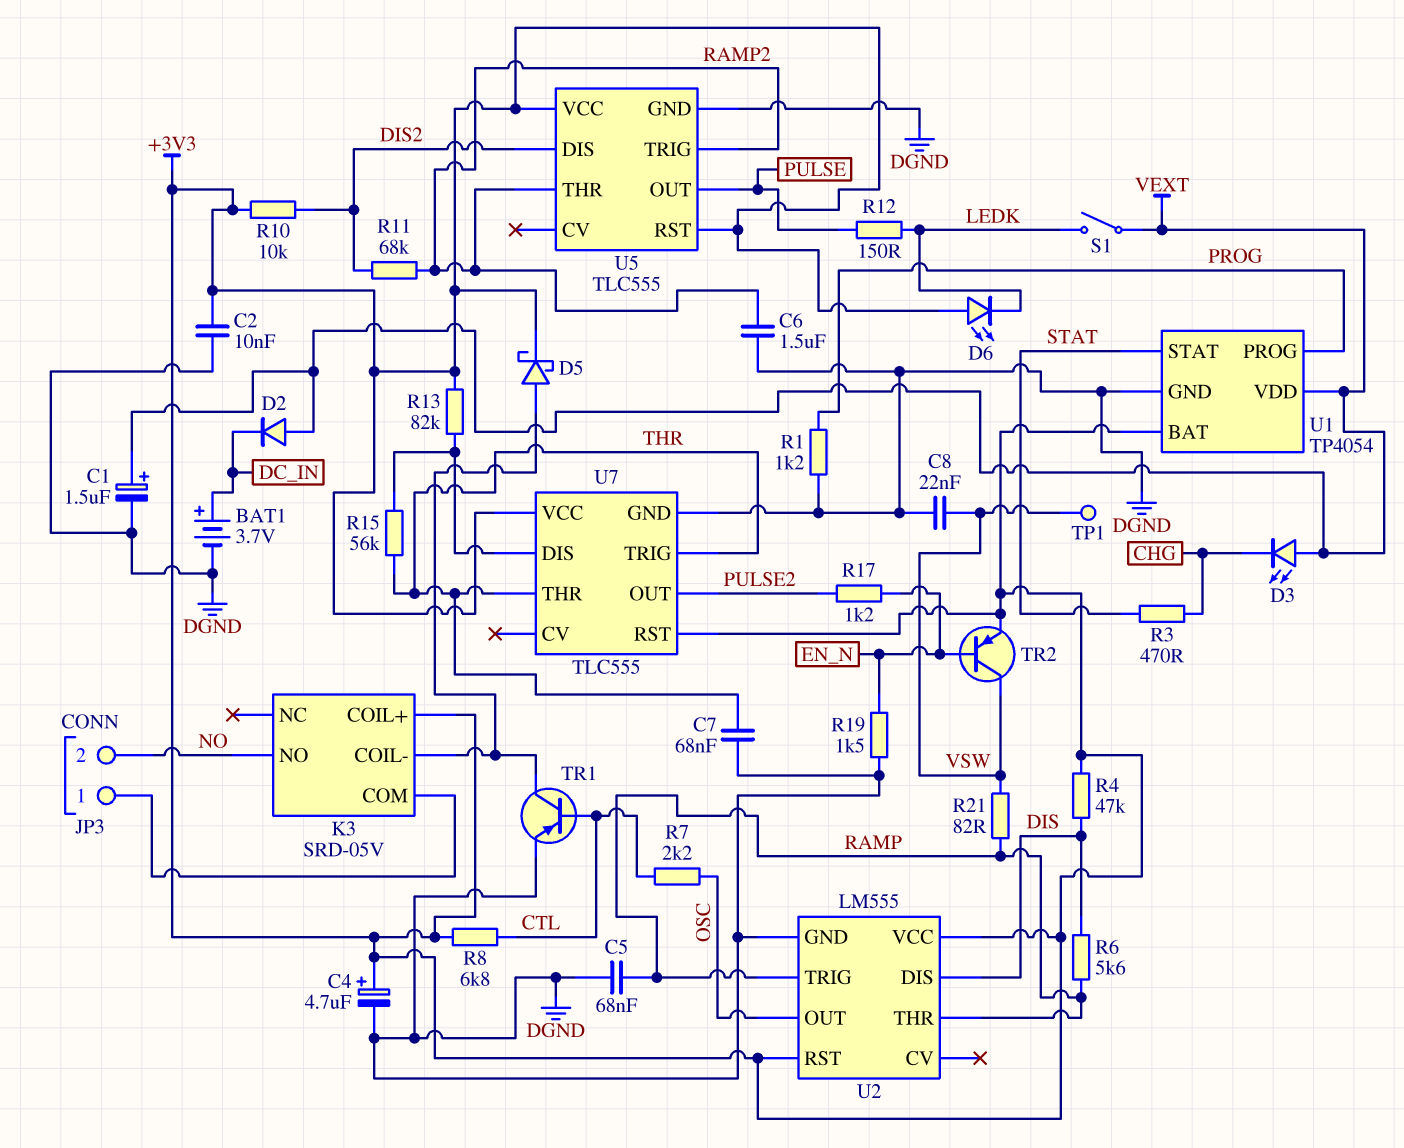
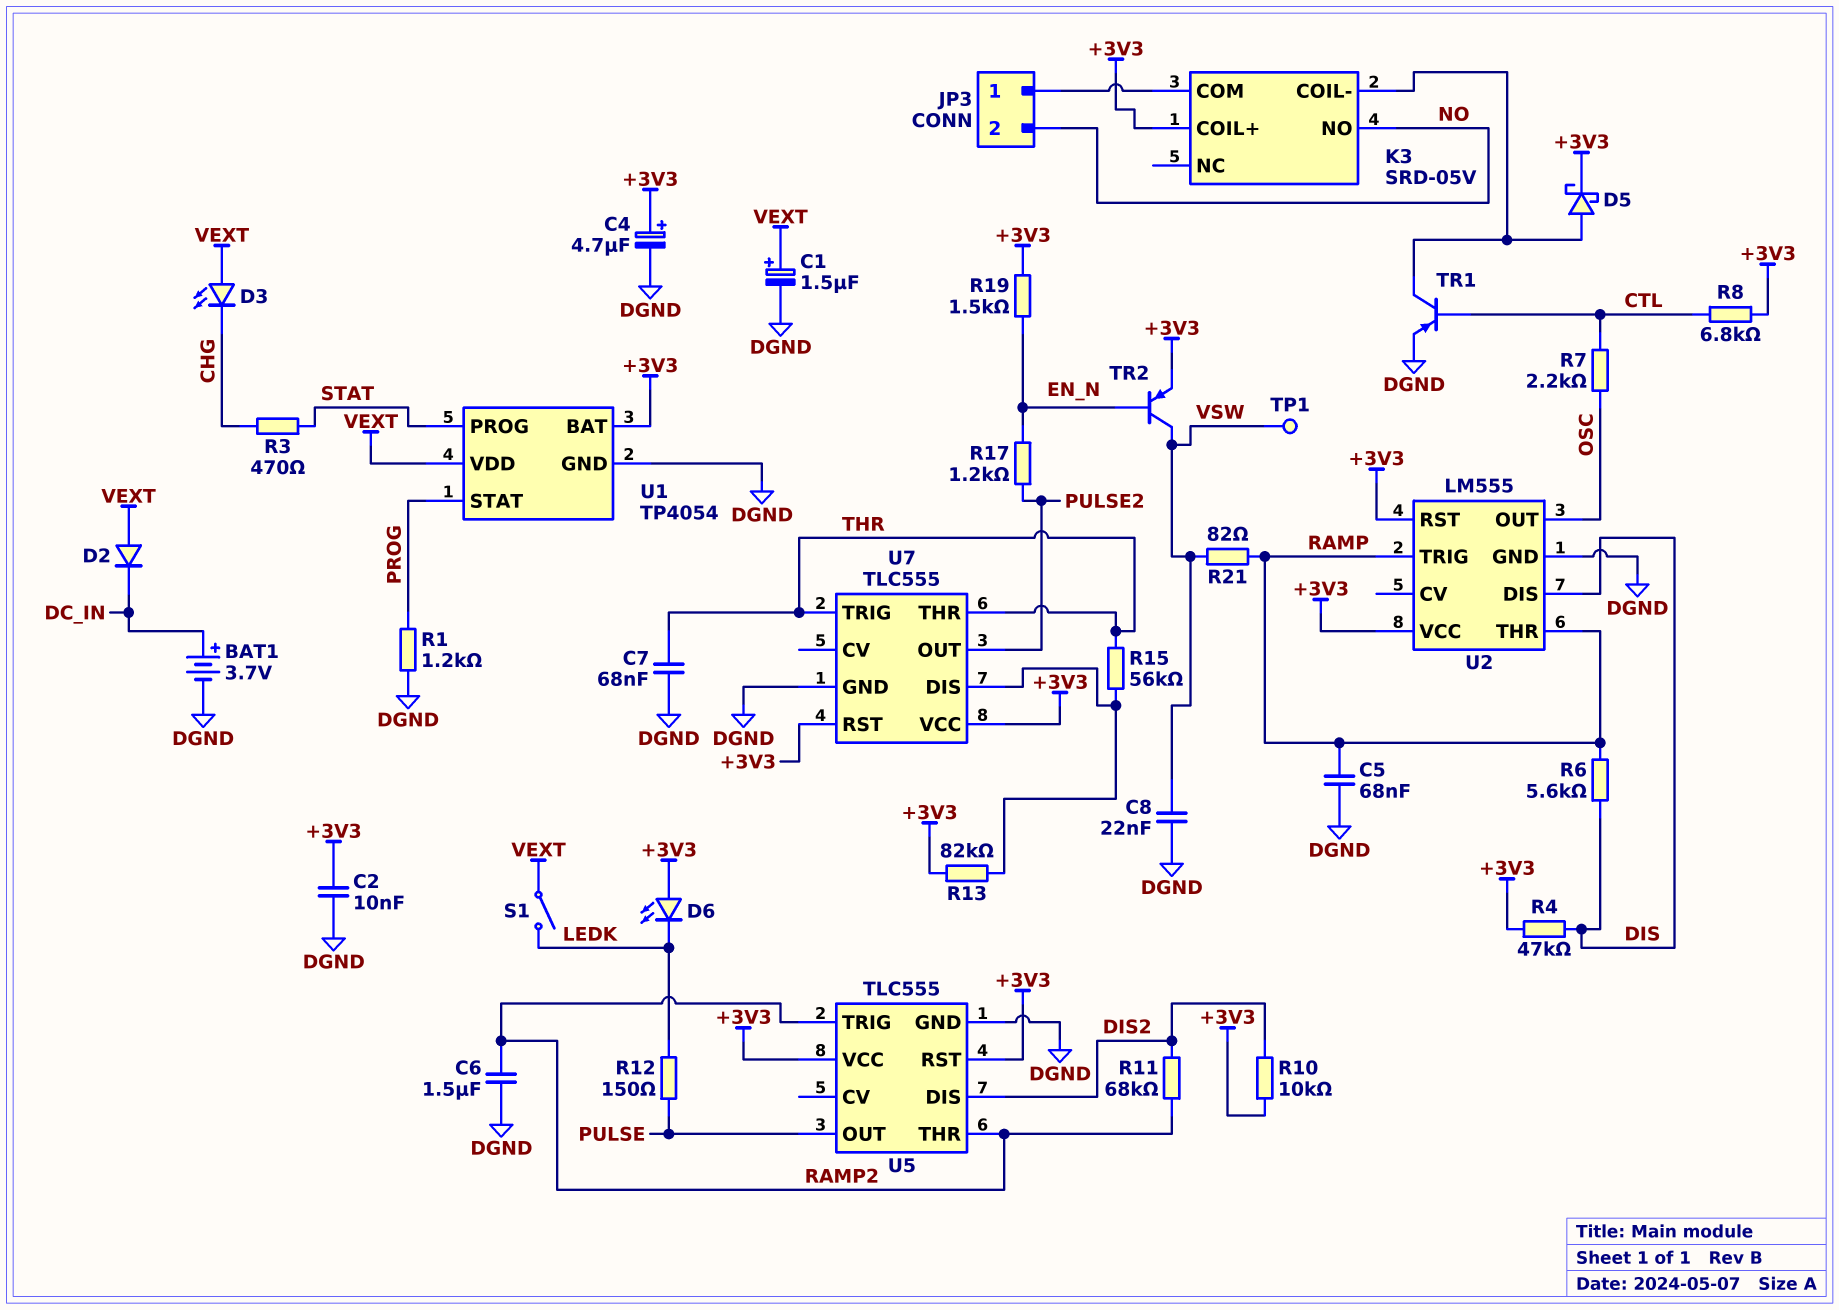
R19: 1.5k (DGND, EN_N) -> 1.5k (+3V3, EN_N)
U1 pin PROG: PROG -> STAT
U1 pin STAT: STAT -> PROG

